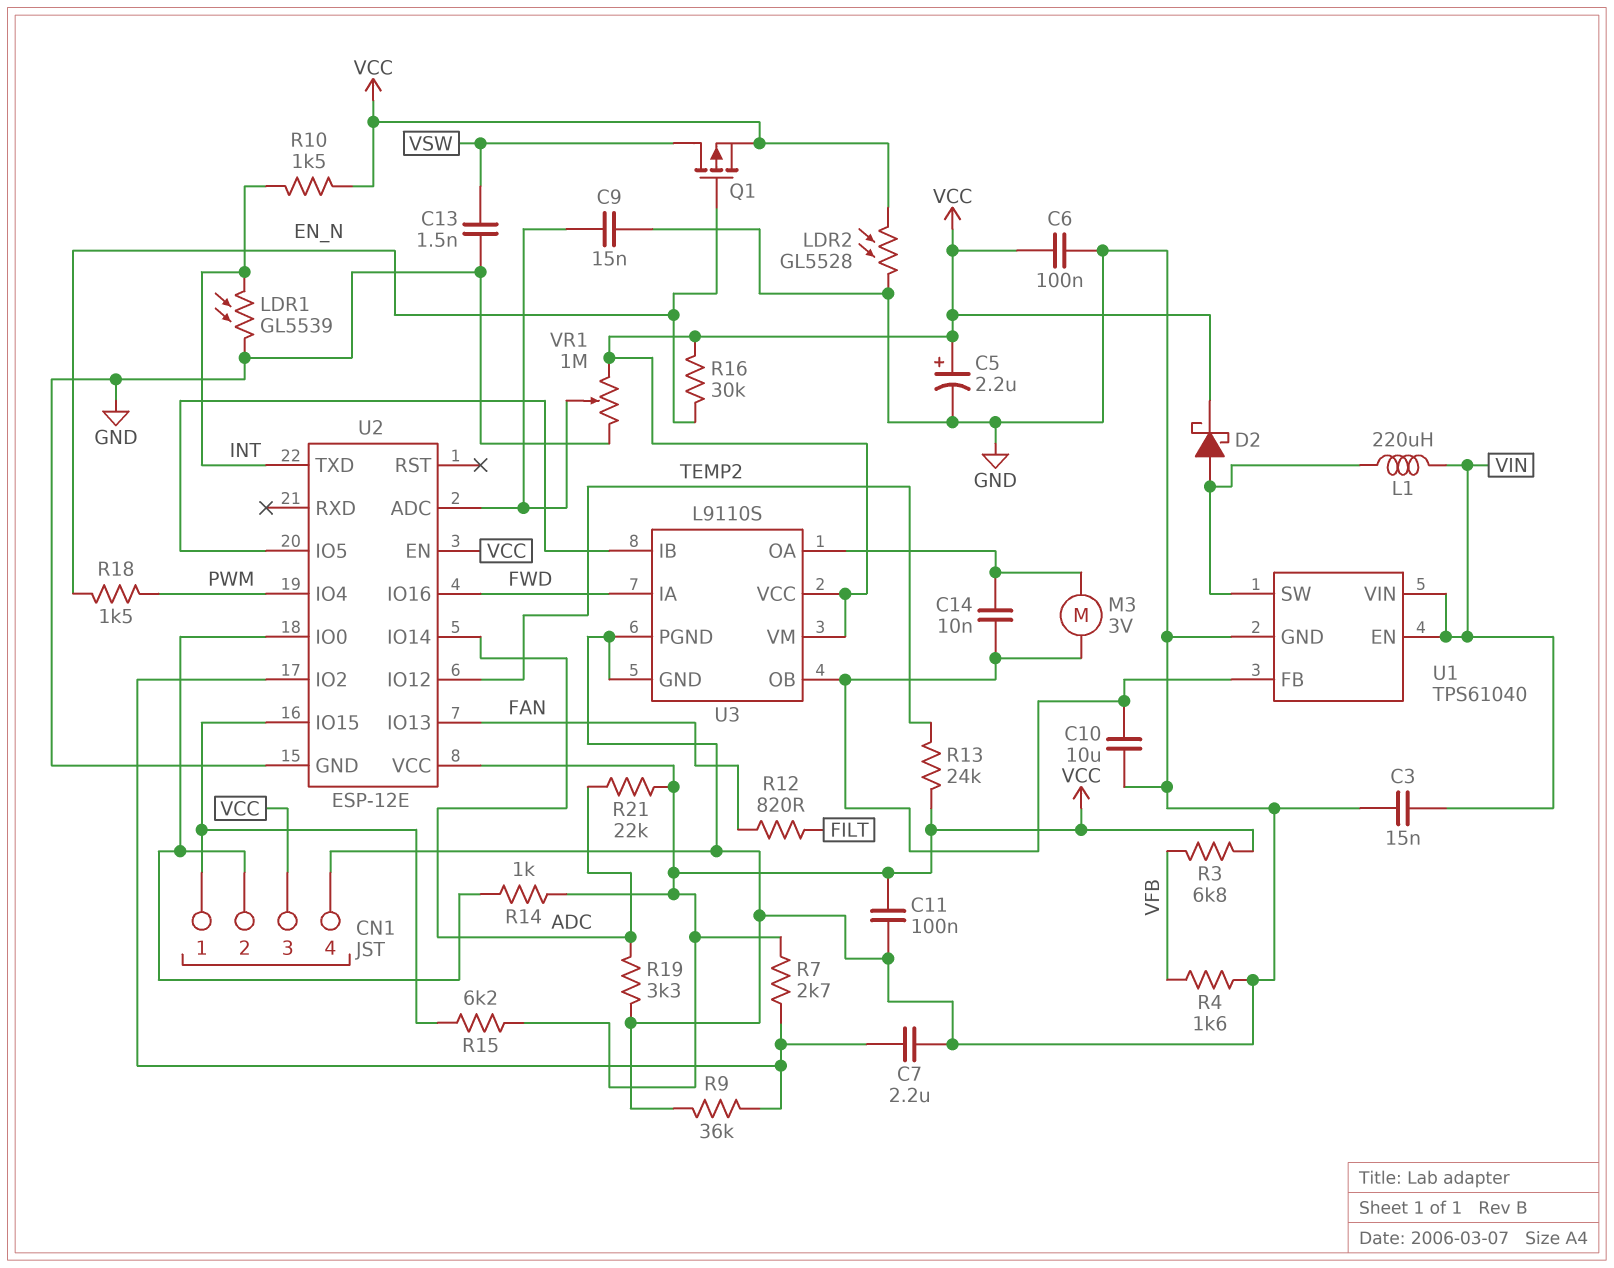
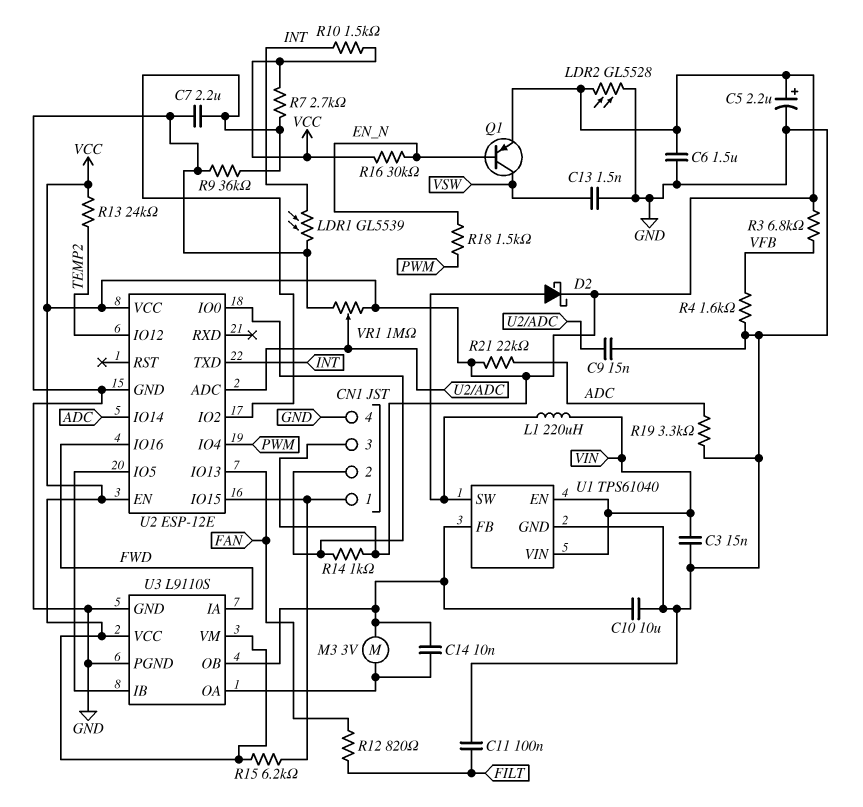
C6: 100nF (GND, VCC) -> 1.5uF (GND, VCC)
C11: 100nF (GND, VCC) -> 100nF (FILT, GND)
Q1: PMOS (G EN_N, D VSW, S VCC) -> PNP (B EN_N, C VSW, E VCC)

